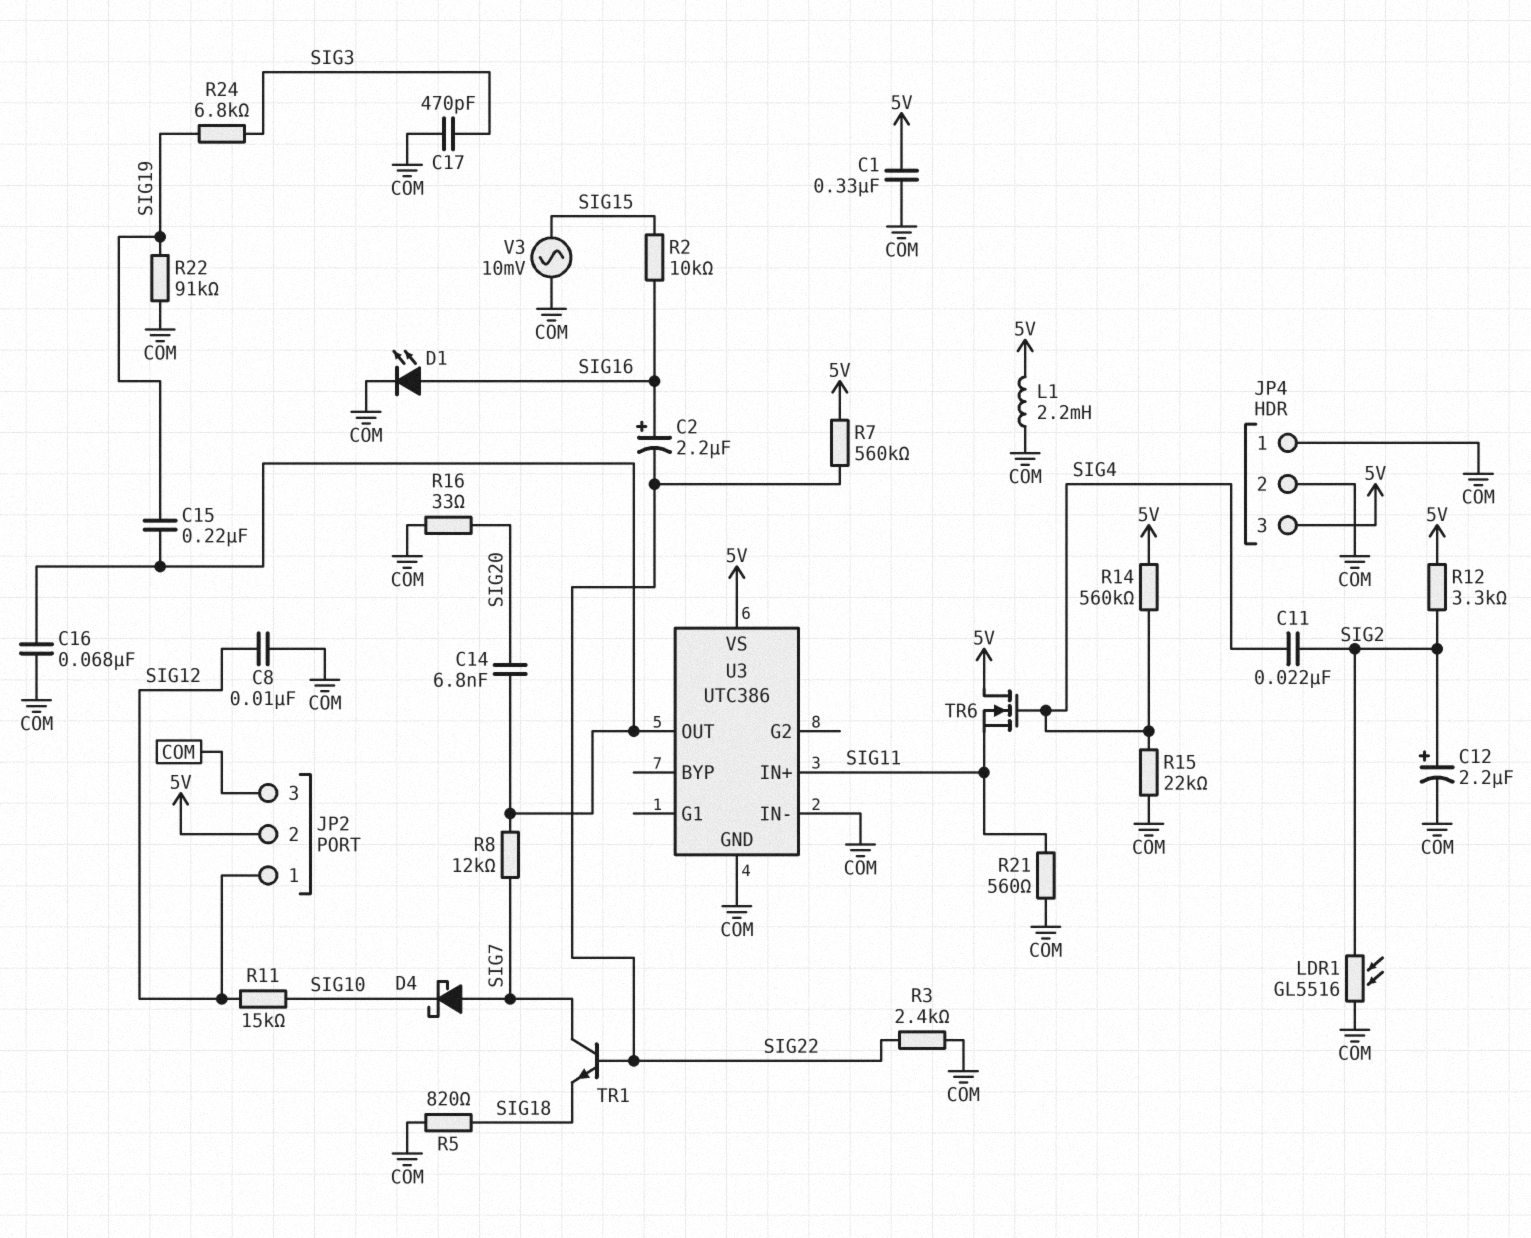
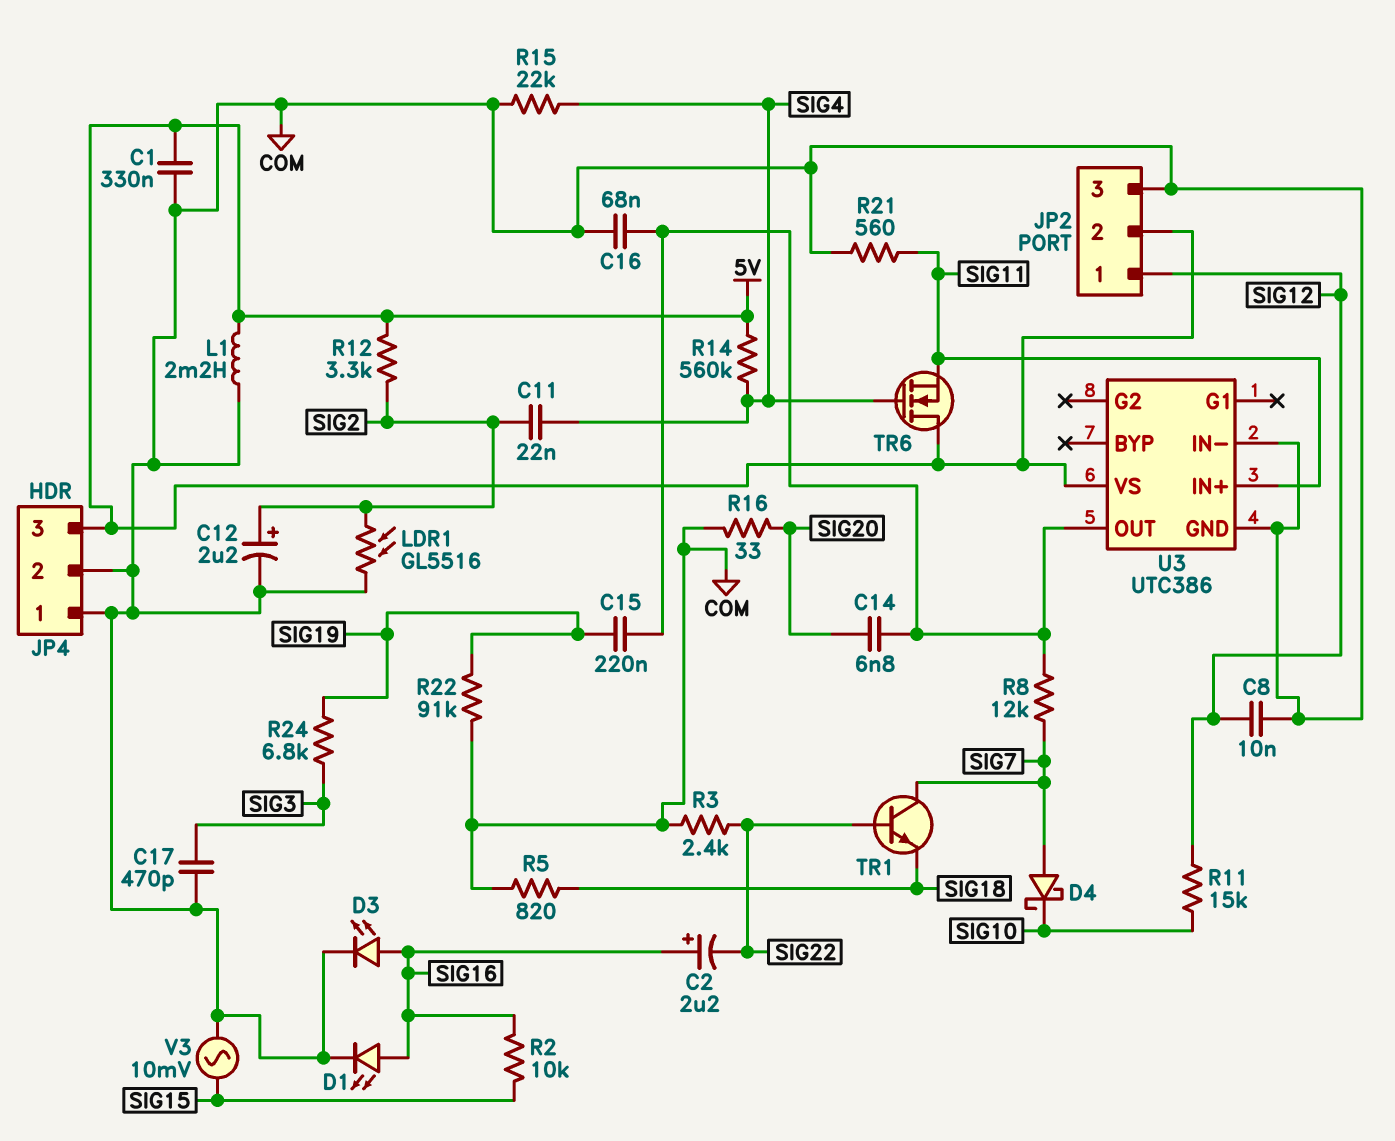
D3: none -> LED (A SIG16, K COM)
R7: 560k (5V, SIG22) -> none

